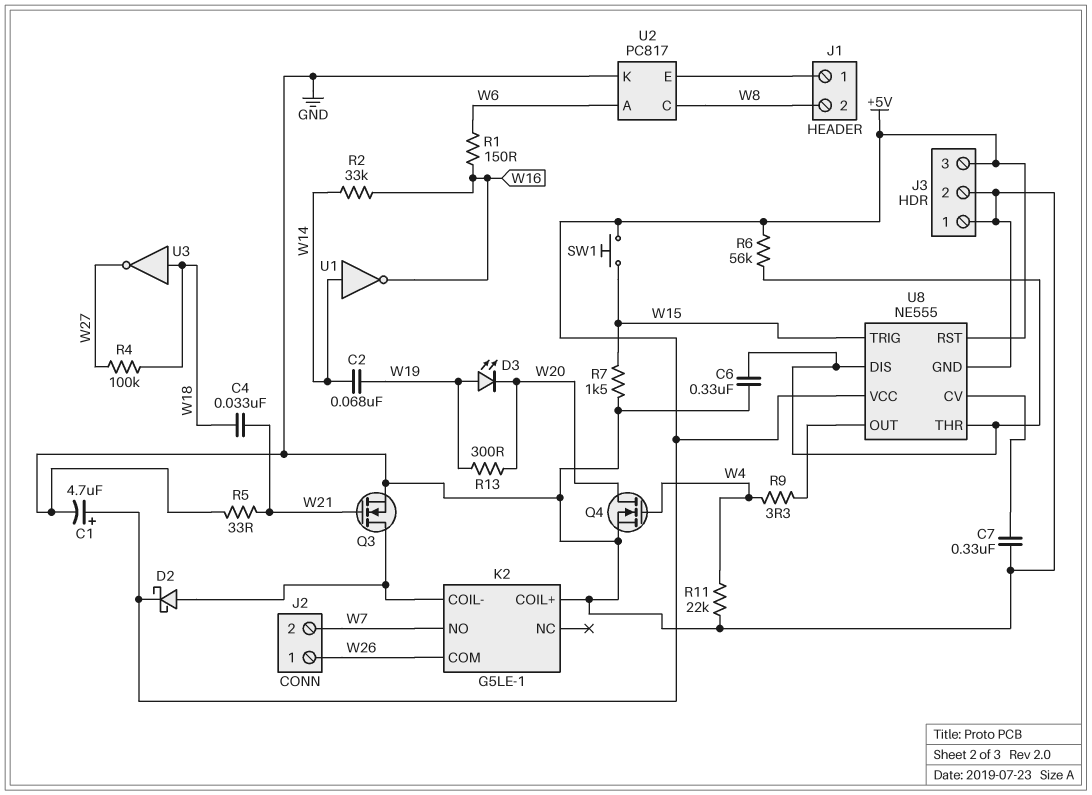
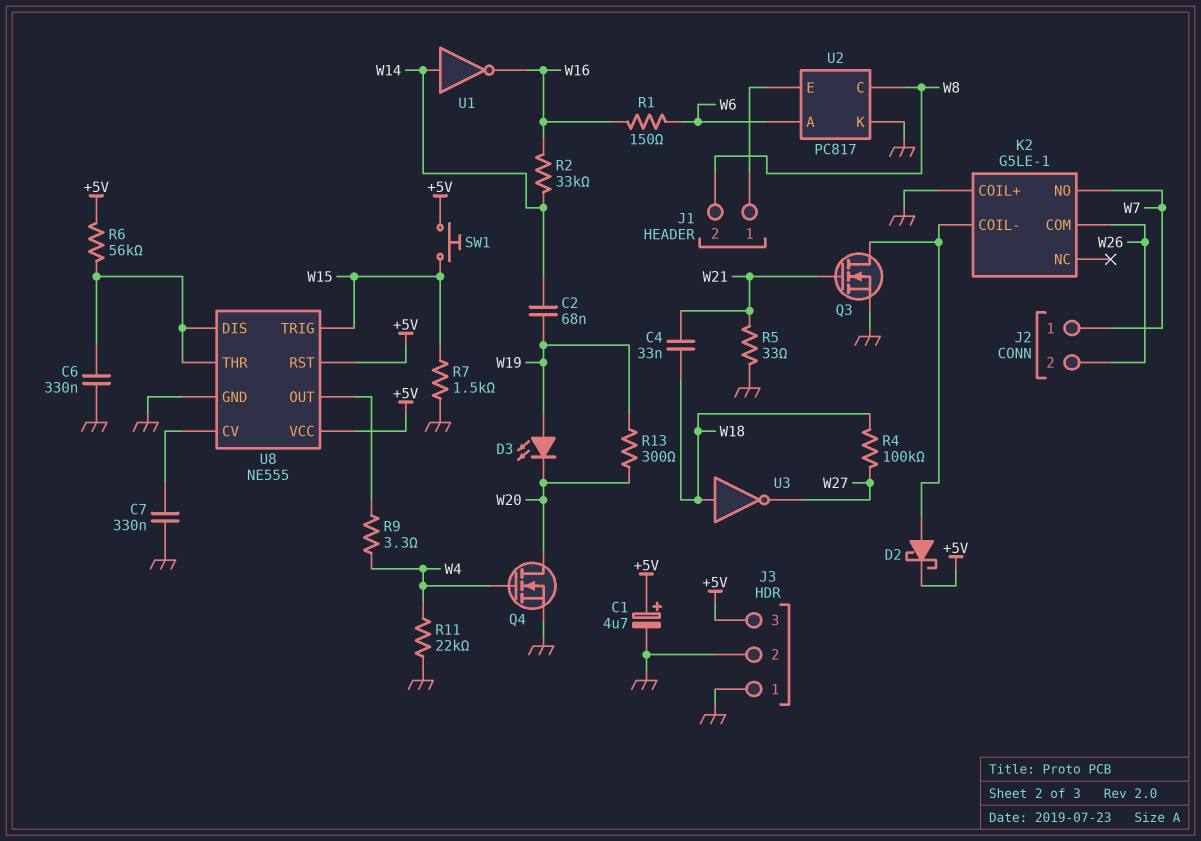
J2 pin 1: W26 -> W7
J2 pin 2: W7 -> W26

